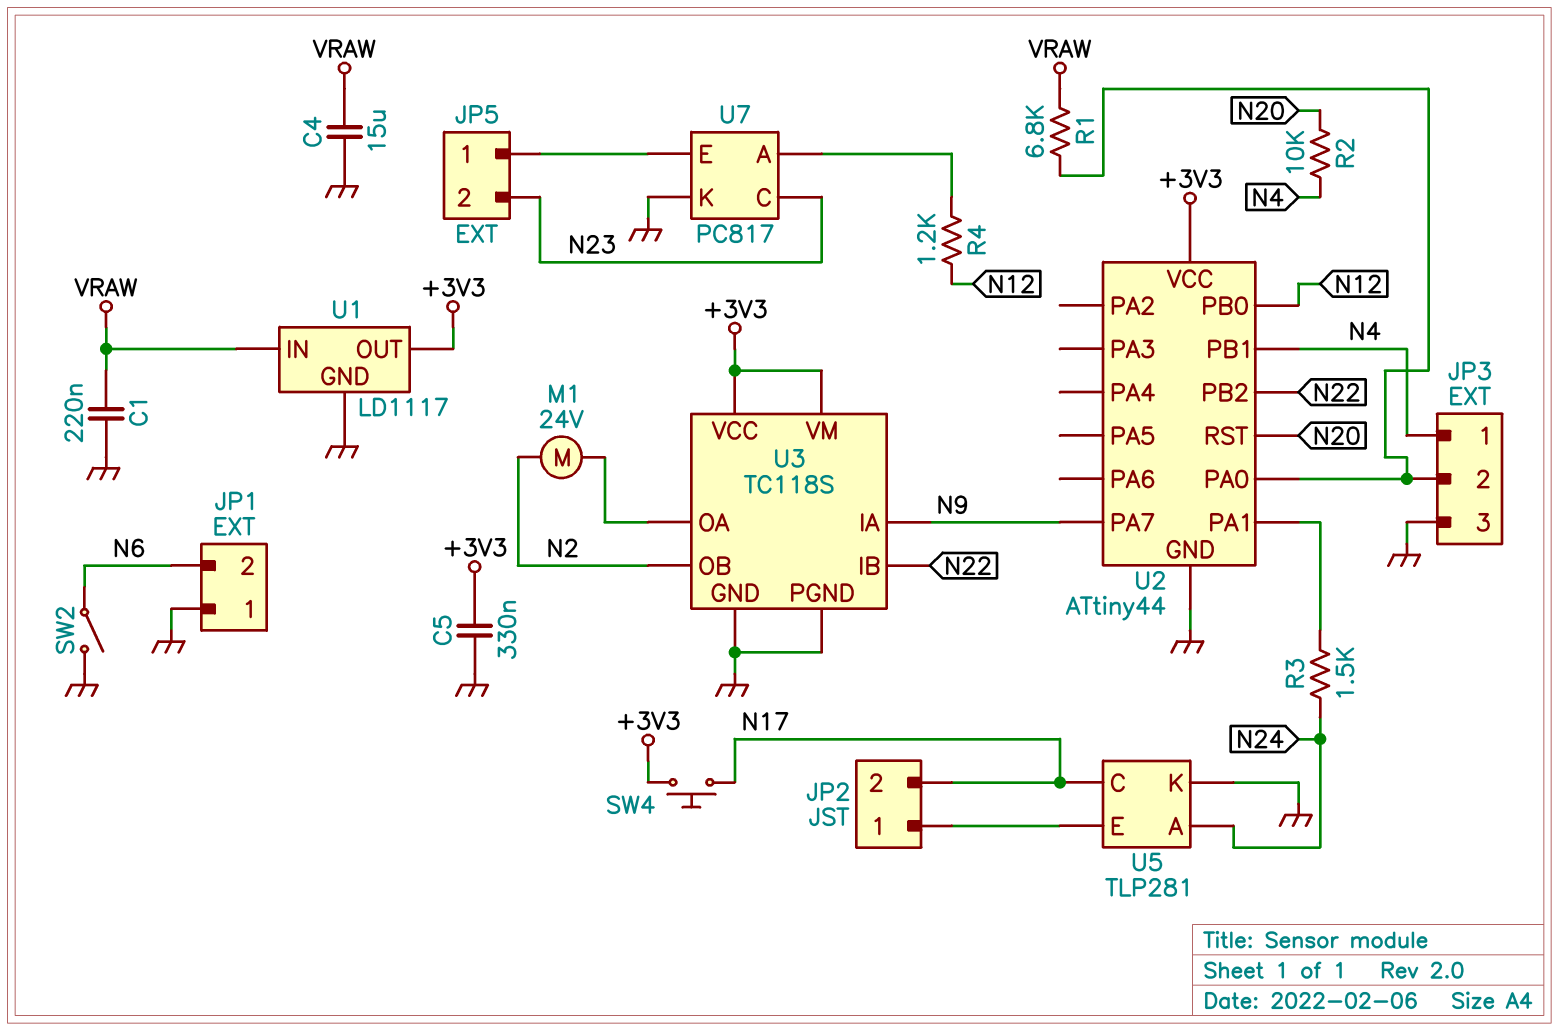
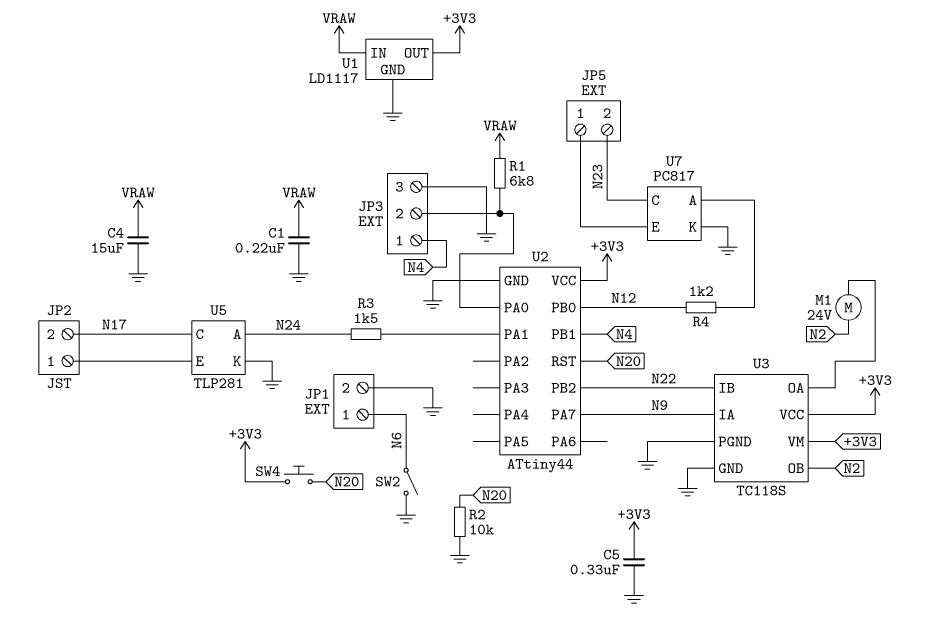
JP1 pin 1: GND -> N6
JP1 pin 2: N6 -> GND
R2: 10k (N4, N20) -> 10k (GND, N20)
SW4: button (+3V3, N17) -> button (+3V3, N20)

